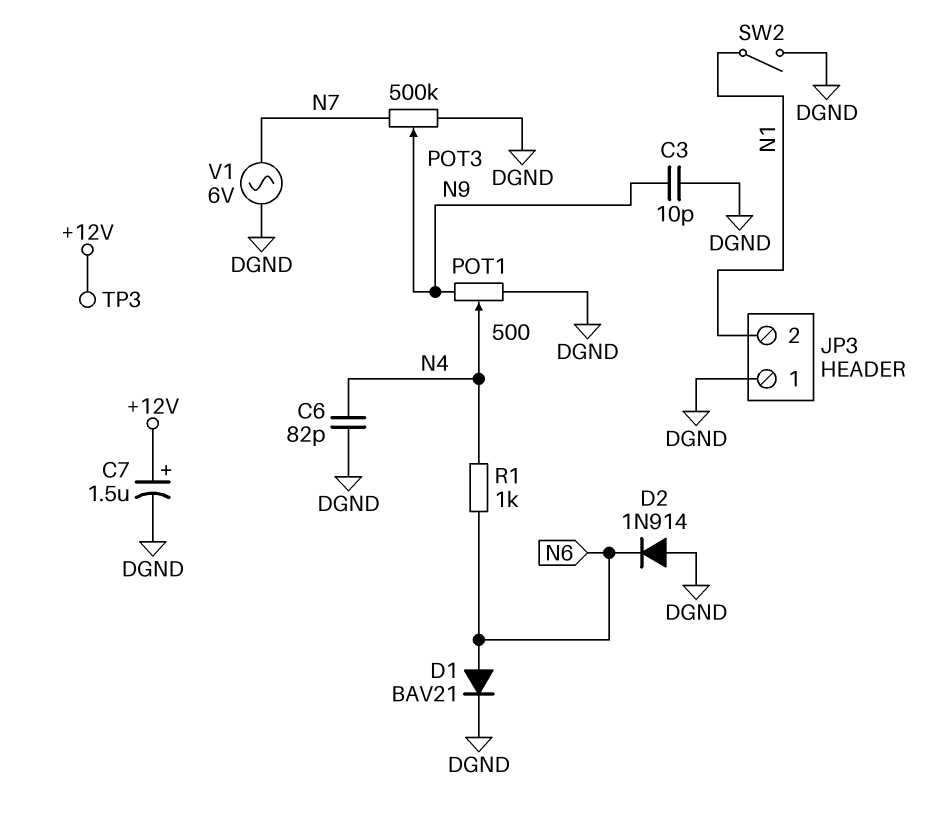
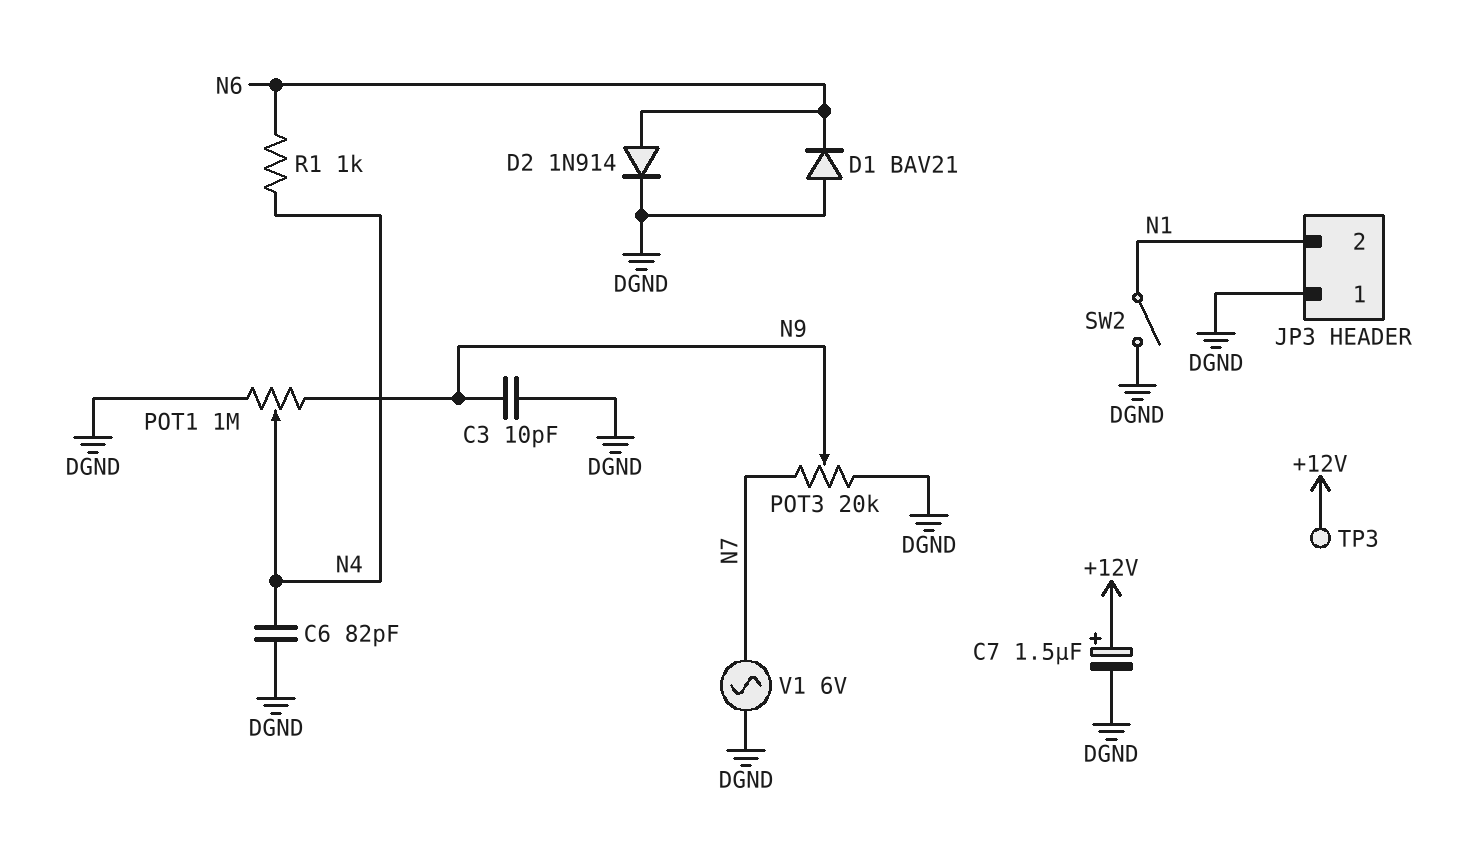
D1: diode BAV21 (A N6, K DGND) -> diode BAV21 (A DGND, K N6)
D2: diode 1N914 (A DGND, K N6) -> diode 1N914 (A N6, K DGND)
POT1: 500 (DGND, N9, wiper N4) -> 1M (DGND, N9, wiper N4)
POT3: 500k (DGND, N7, wiper N9) -> 20k (DGND, N7, wiper N9)

